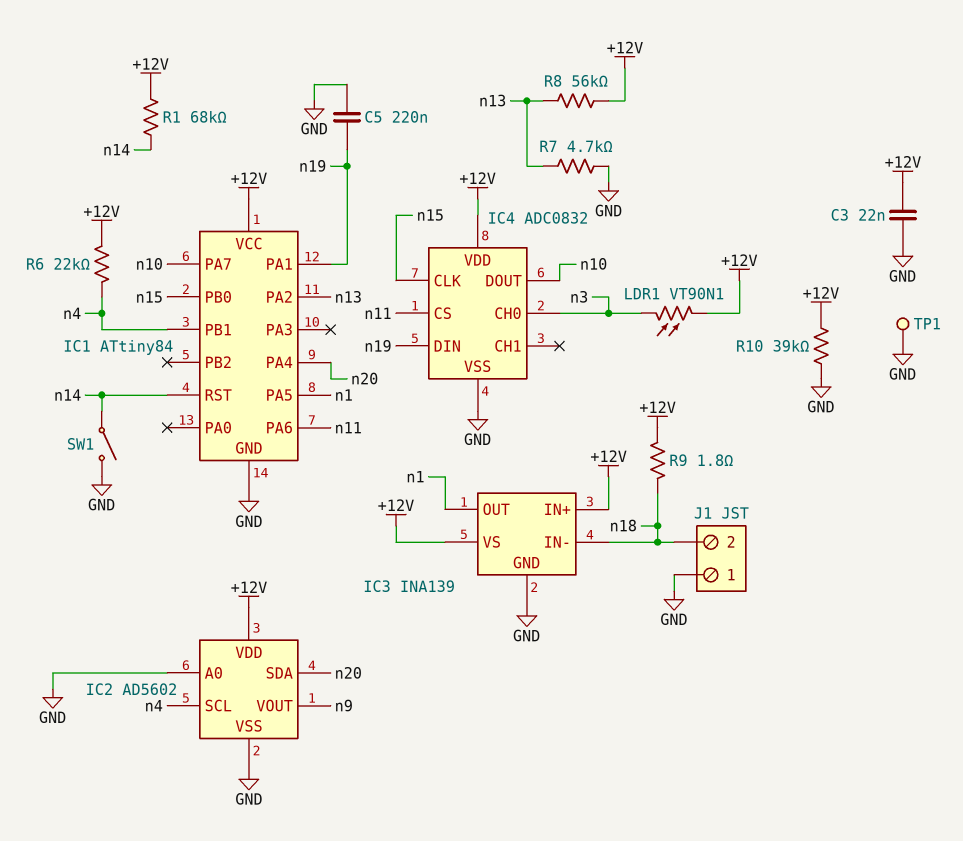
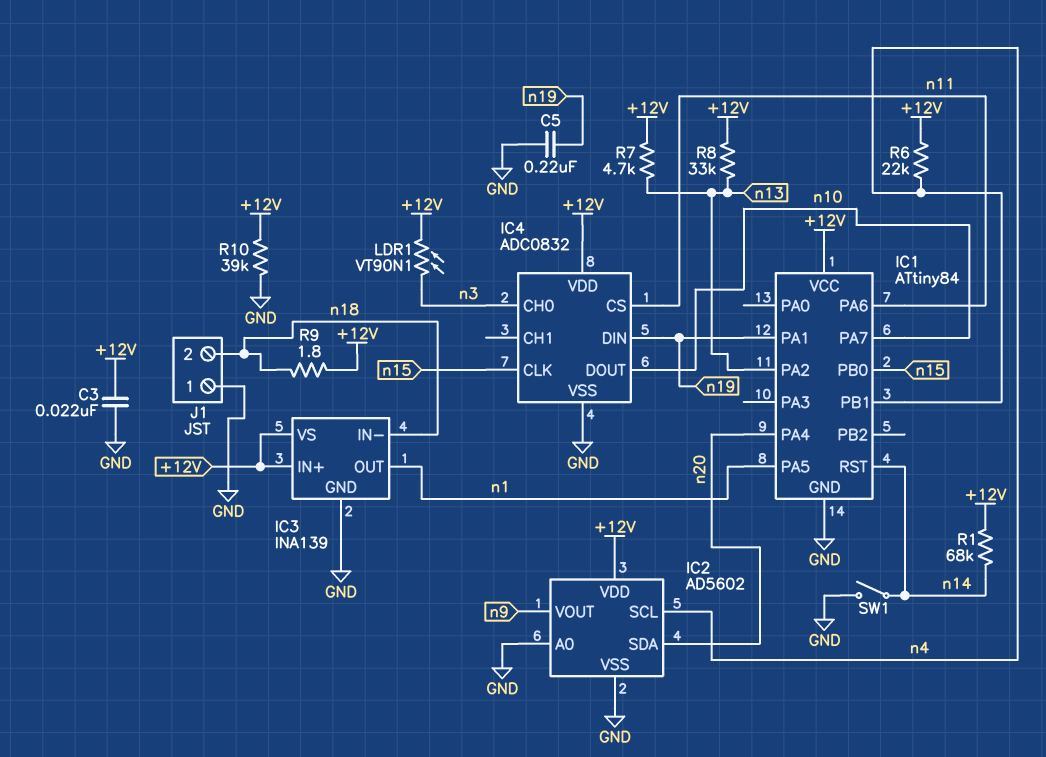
R7: 4.7k (GND, n13) -> 4.7k (+12V, n13)
R8: 56k (+12V, n13) -> 33k (+12V, n13)
TP1: test point (GND) -> none

